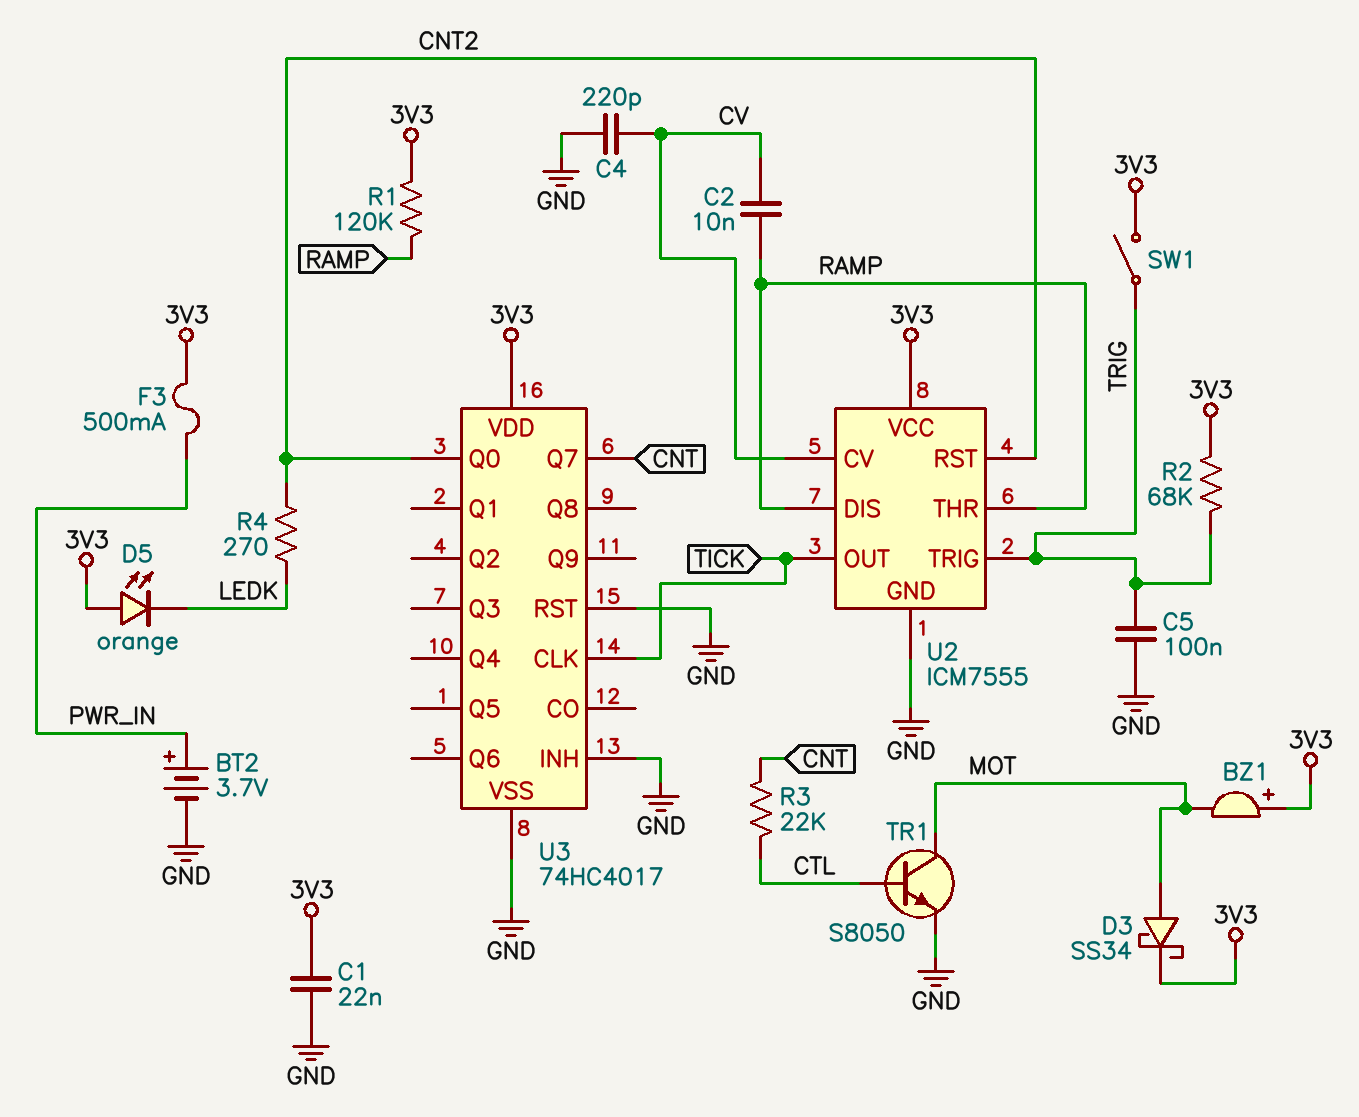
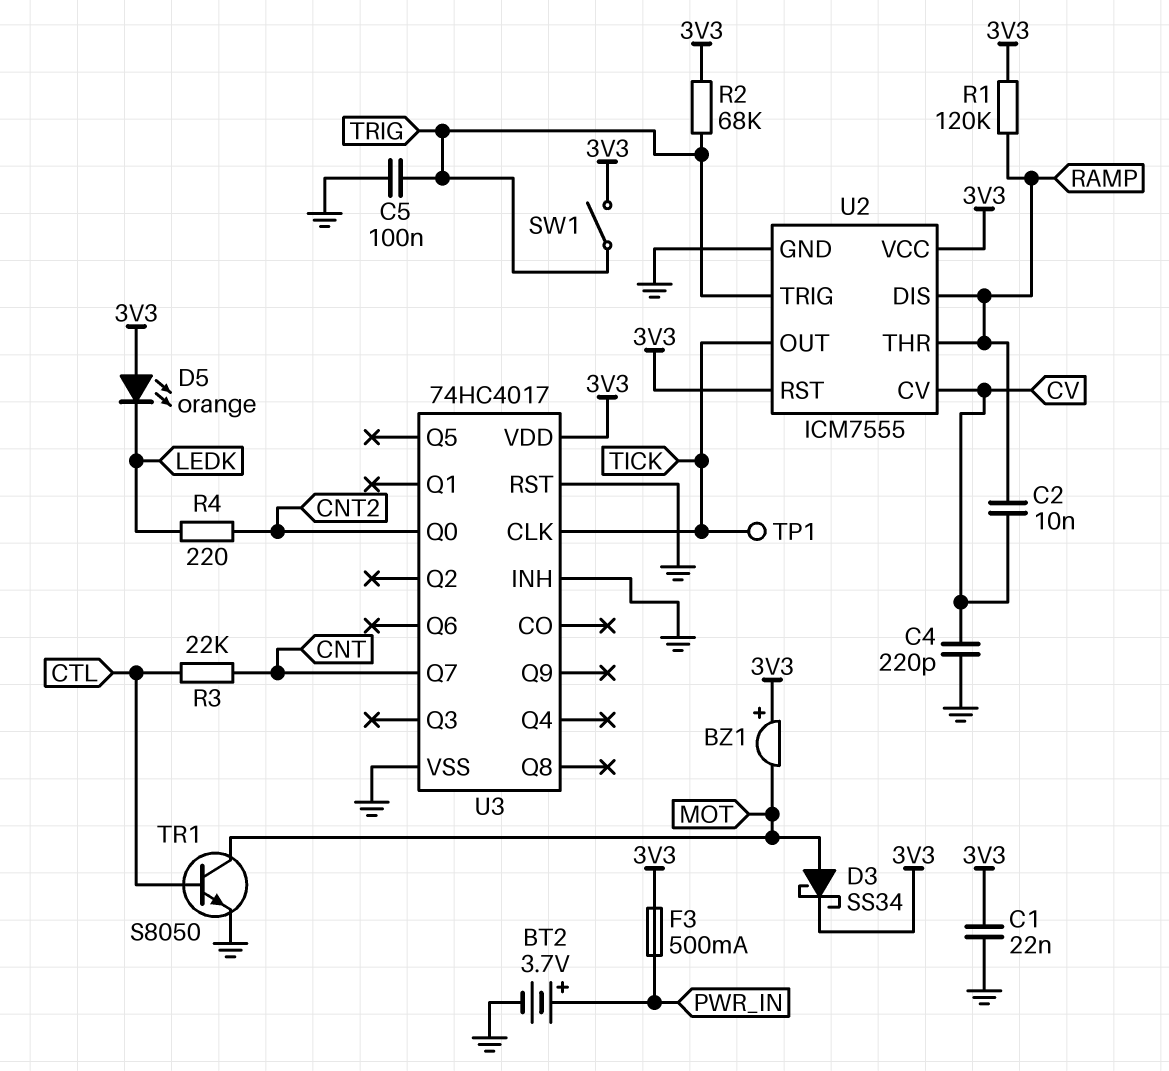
R4: 270 (CNT2, LEDK) -> 220 (CNT2, LEDK)
TP1: none -> test point (TICK)
U2 pin RST: CNT2 -> 3V3

